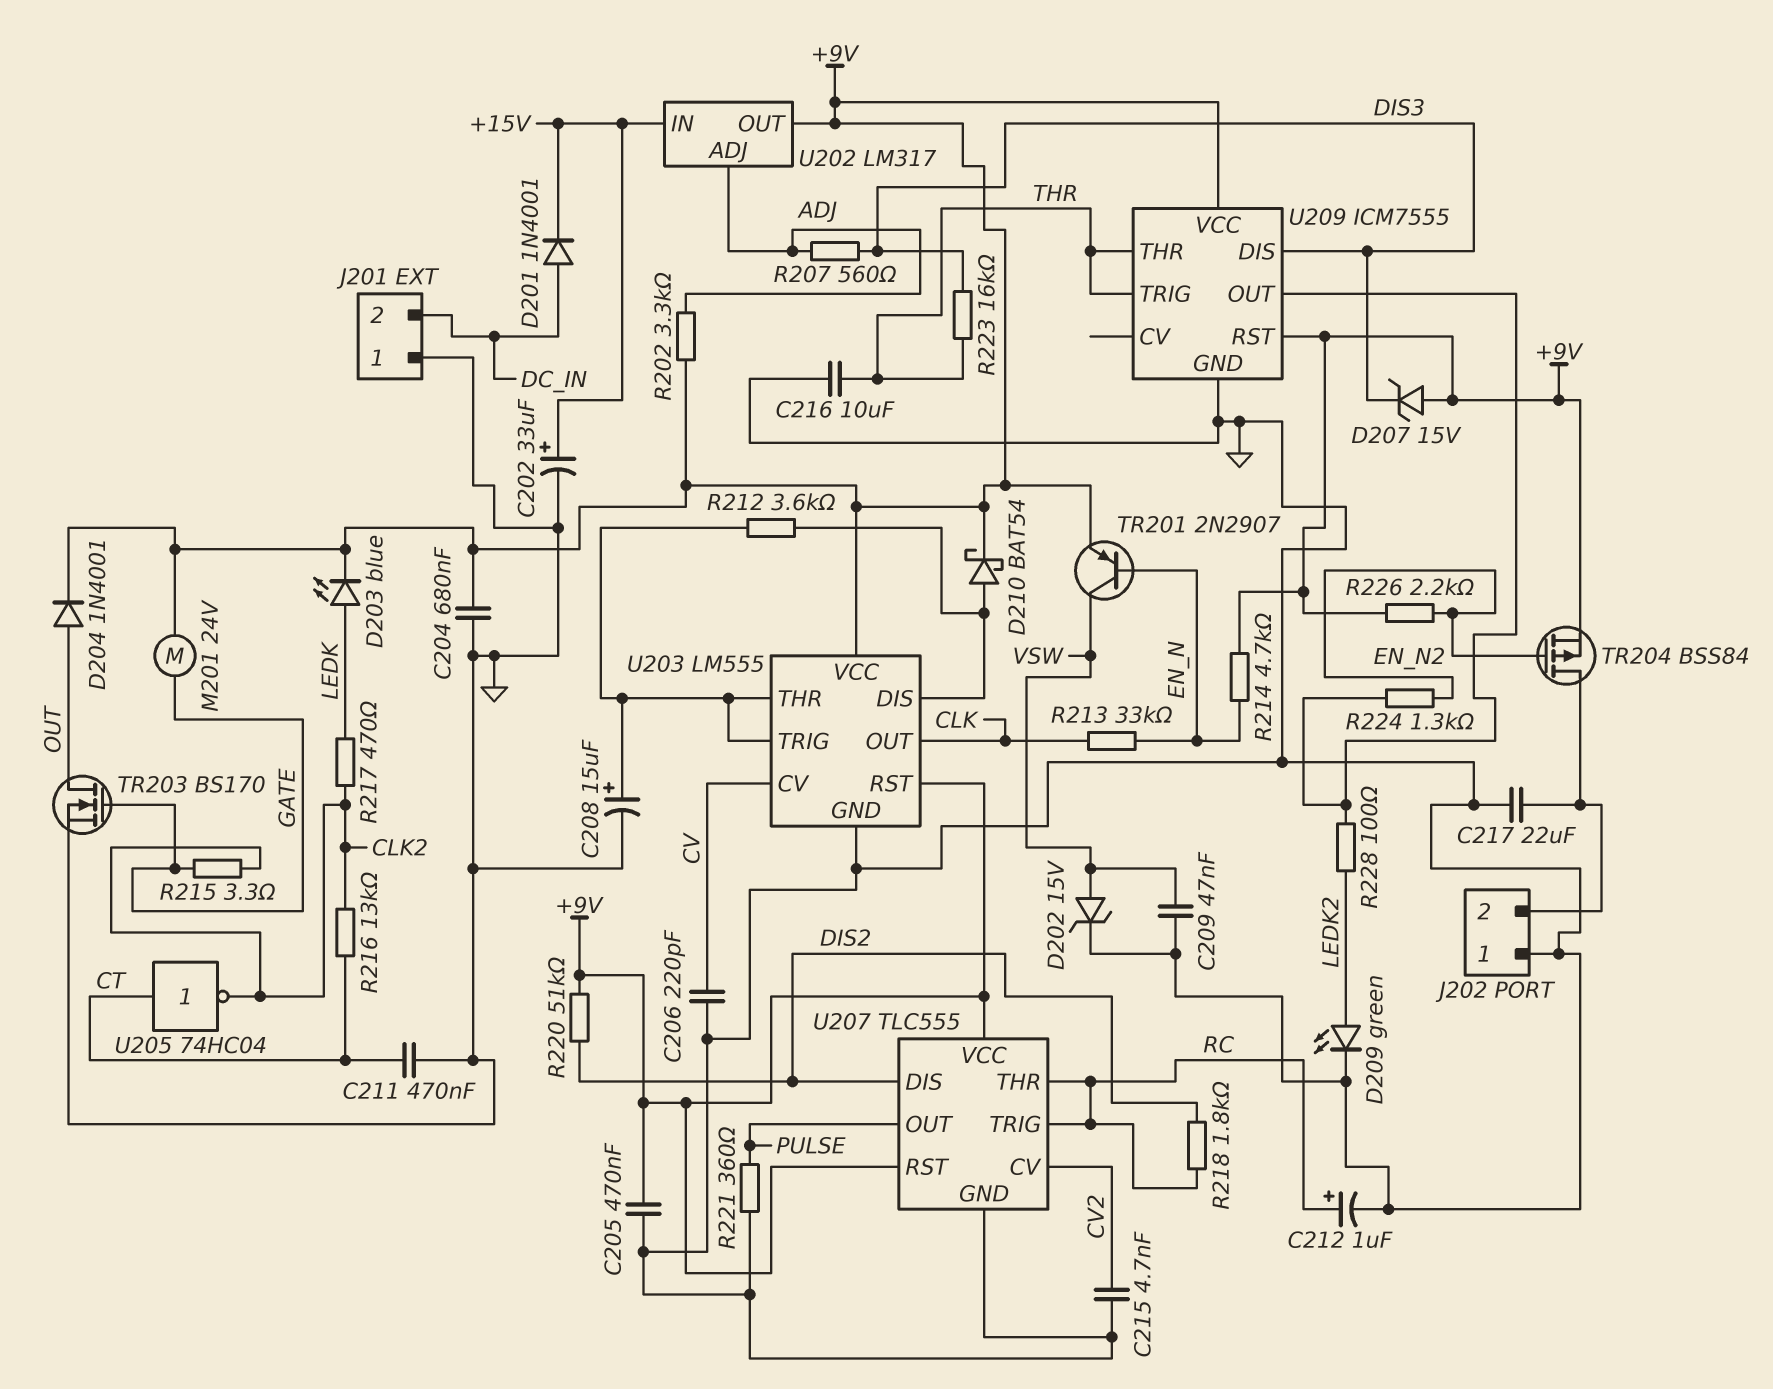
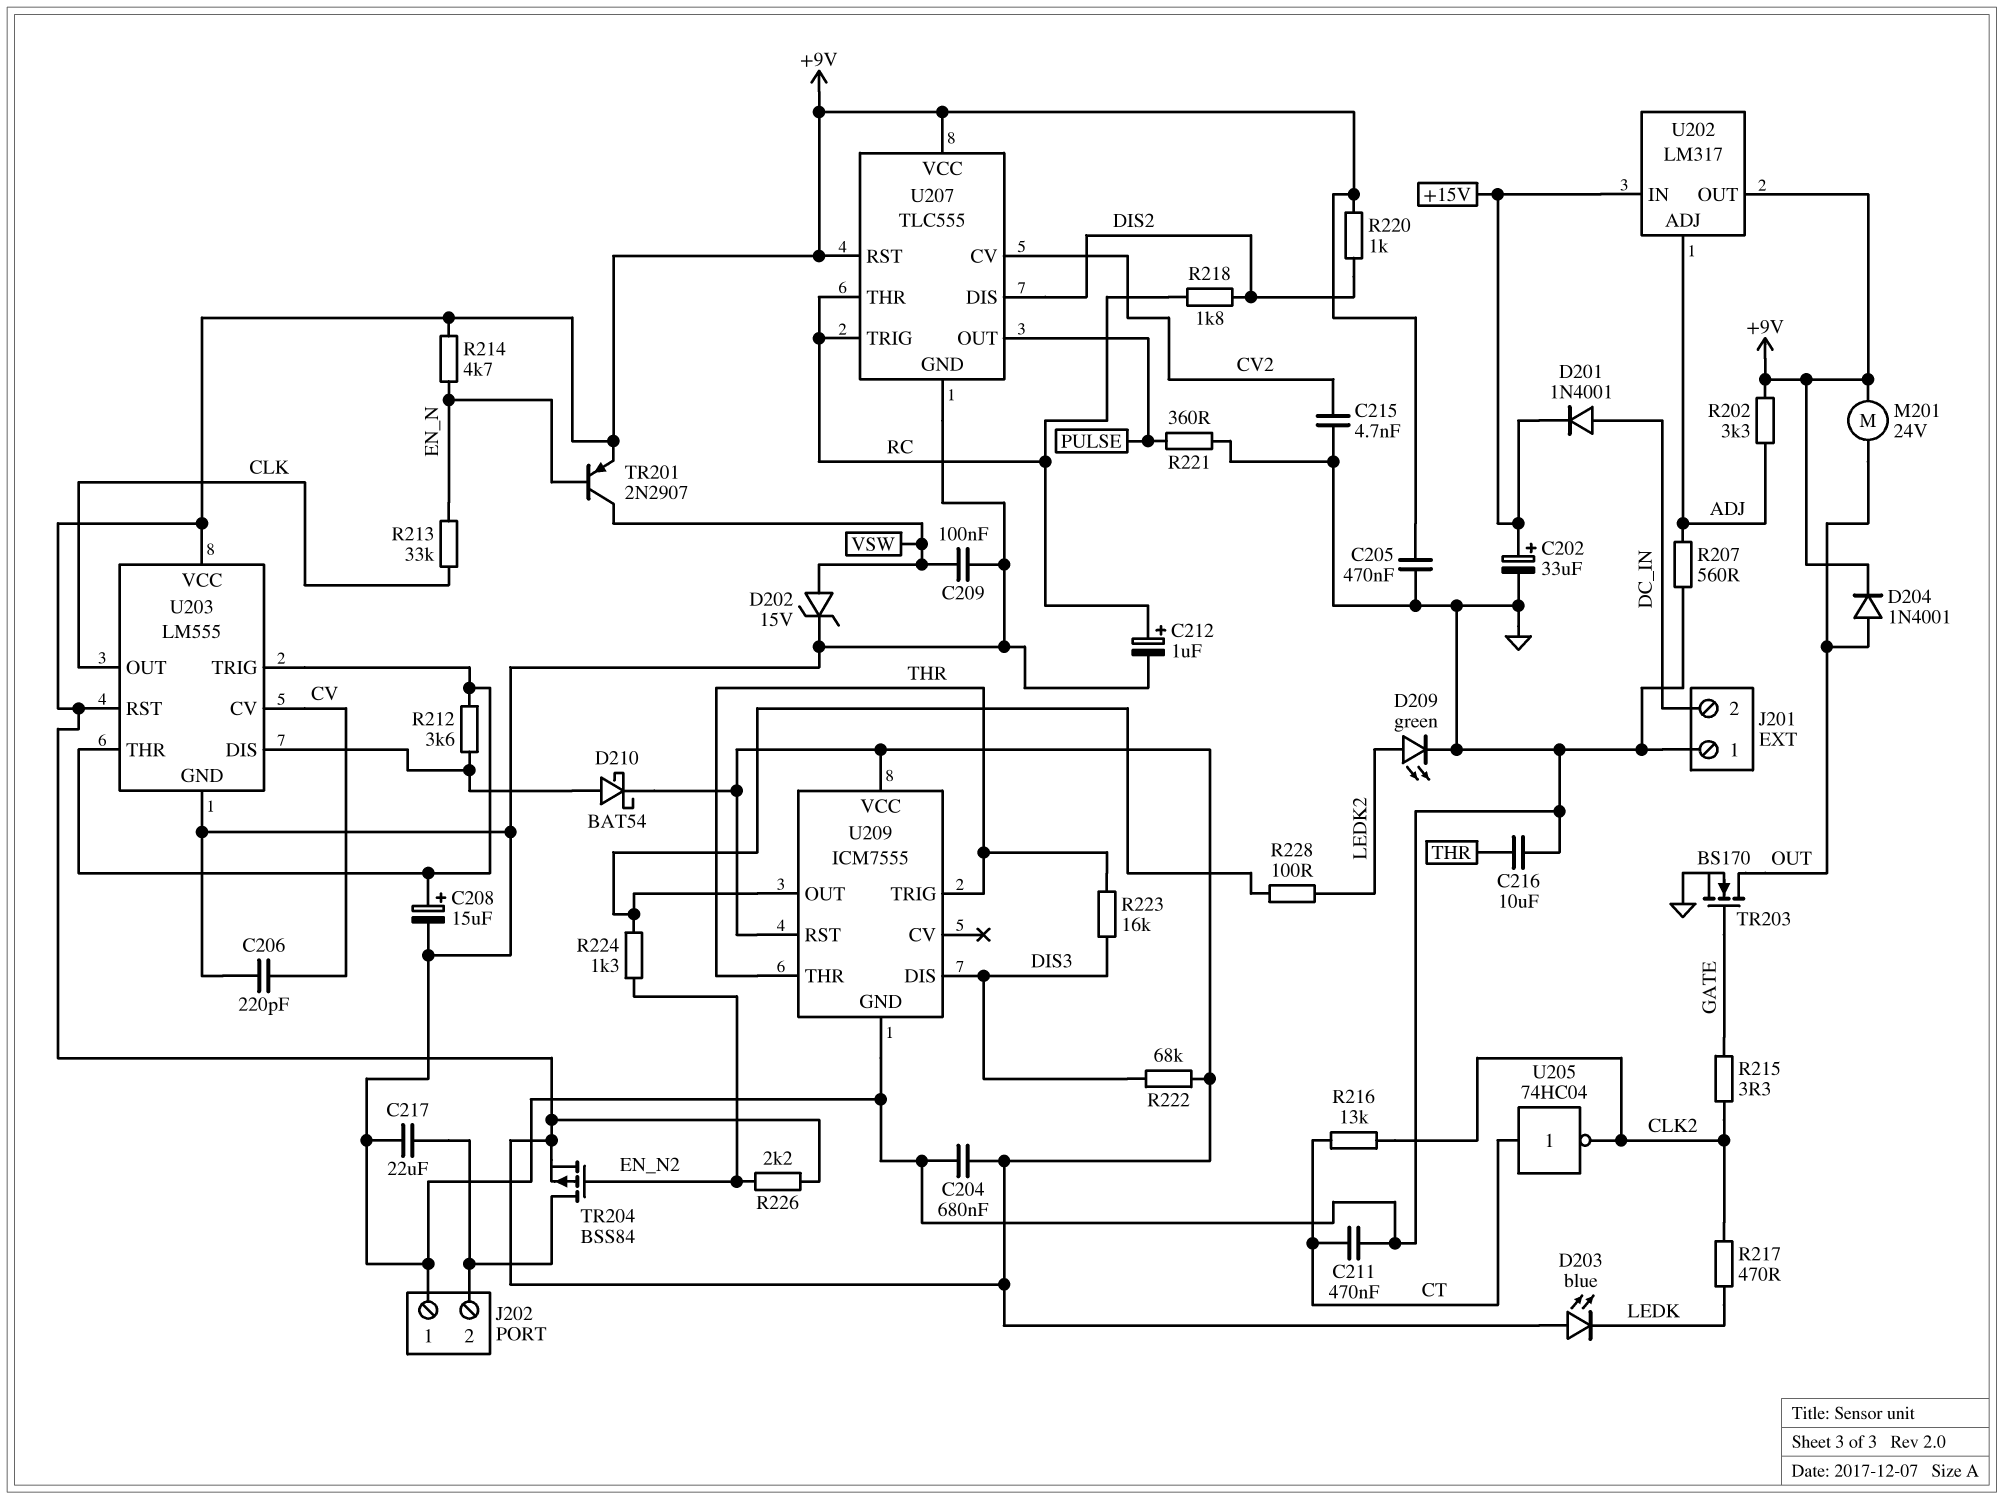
C209: 47nF (GND, VSW) -> 100nF (GND, VSW)
D203: LED blue (A LEDK, K +9V) -> LED blue (A +9V, K LEDK)
D207: zener 15V (A +9V, K DIS3) -> none
M201: motor 24V (+9V, GATE) -> motor 24V (+9V, OUT)
R207: 560 (ADJ, DIS3) -> 560 (ADJ, GND)
R220: 51k (+9V, DIS2) -> 1k (+9V, DIS2)
R222: none -> 68k (+9V, DIS3)

